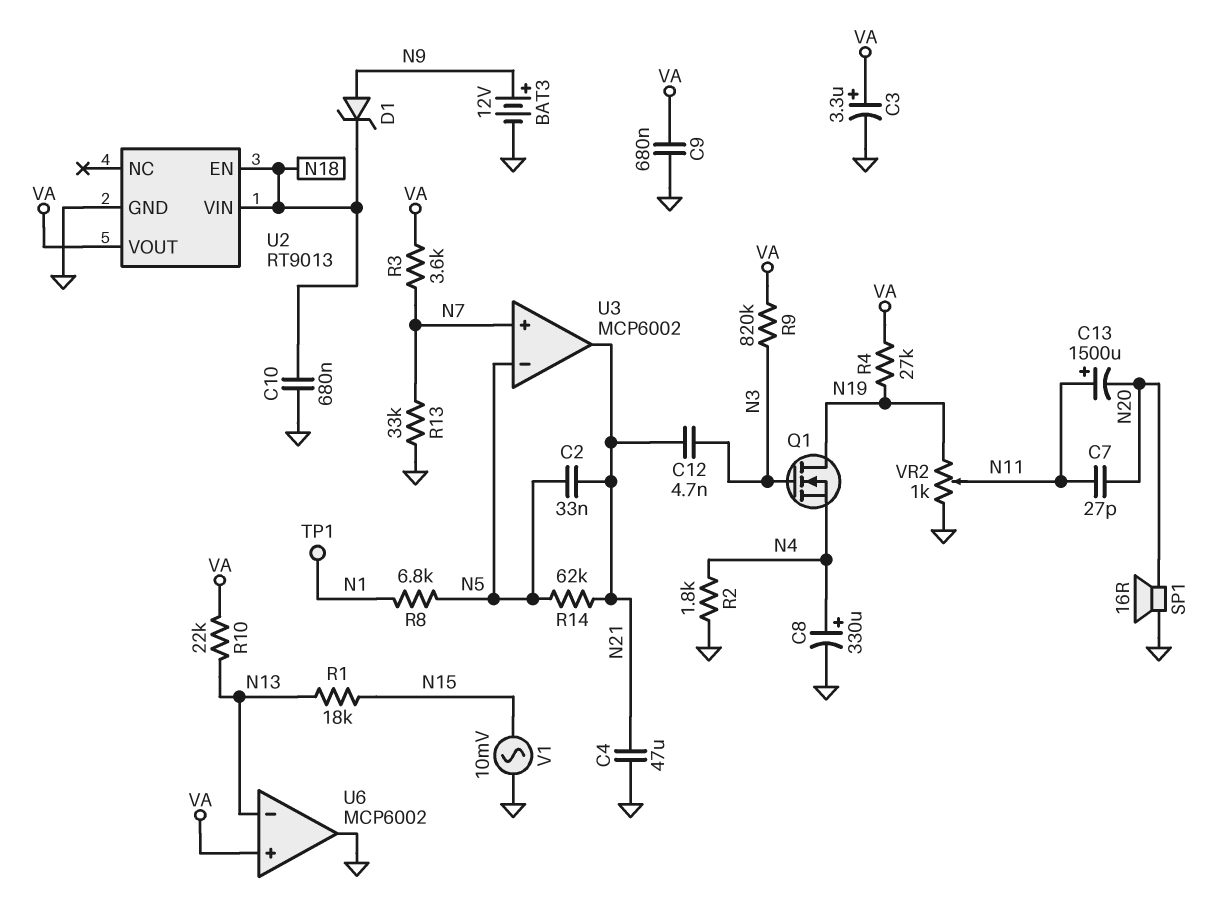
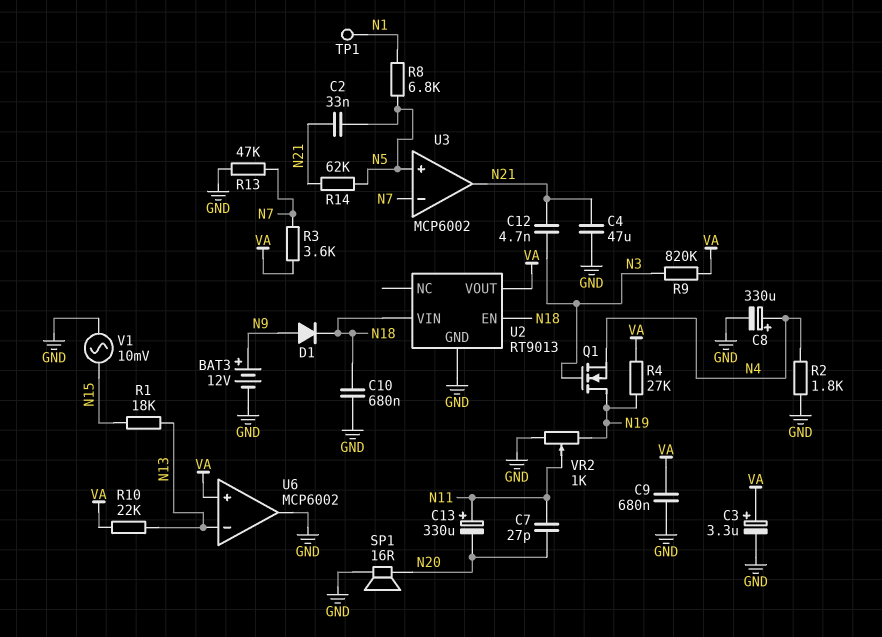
C13: 1500uF (plus N11, minus N20) -> 330uF (plus N11, minus N20)
D1: zener (A N9, K N18) -> diode (A N9, K N18)
R13: 33k (GND, N7) -> 47k (GND, N7)
U3 pin in+: N7 -> N5
U3 pin in-: N5 -> N7

